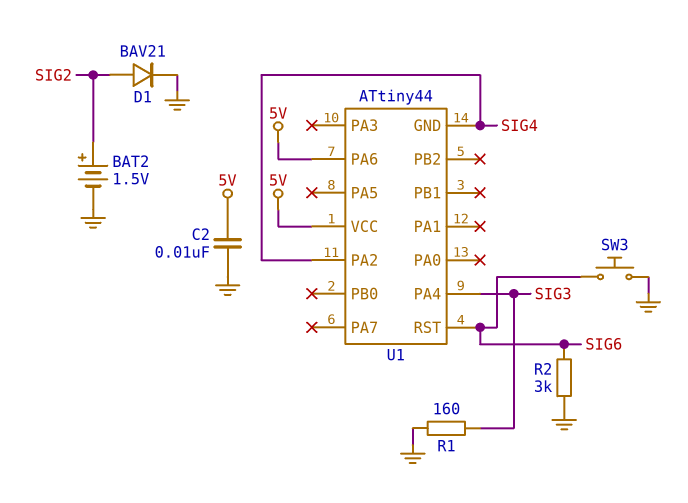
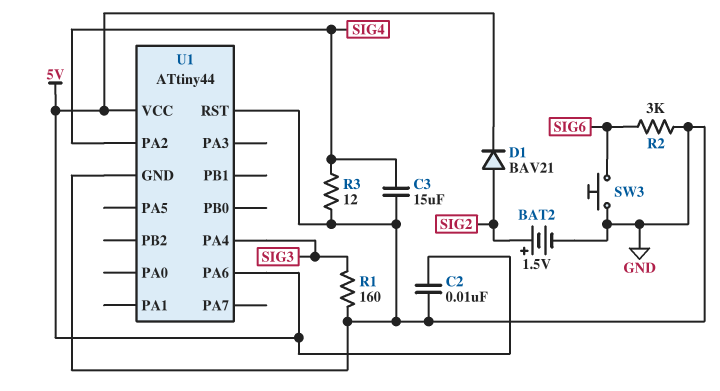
C3: none -> 15uF (GND, SIG4)
D1: diode BAV21 (A SIG2, K GND) -> diode BAV21 (A SIG2, K 5V)
R3: none -> 12 (GND, SIG4)
U1 pin GND: SIG4 -> GND
U1 pin RST: SIG6 -> GND

